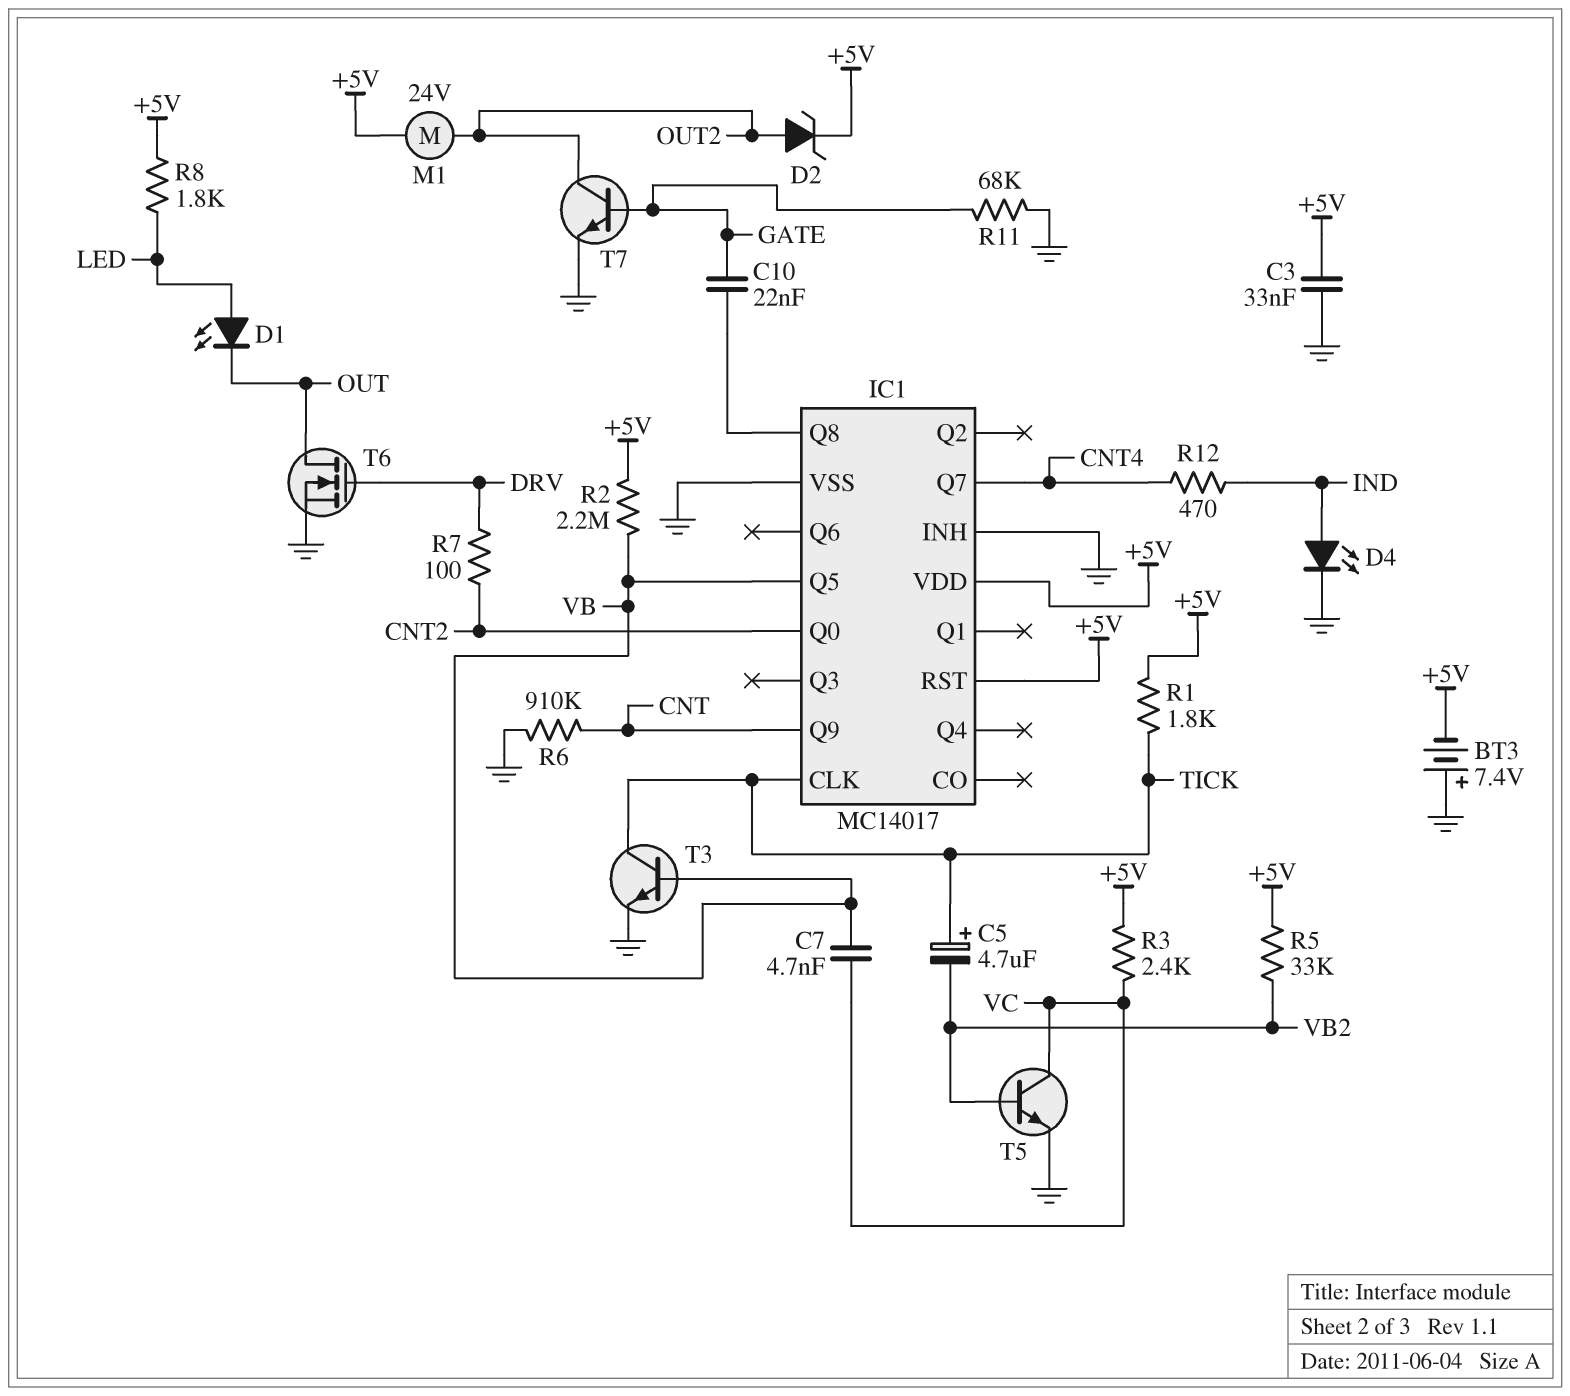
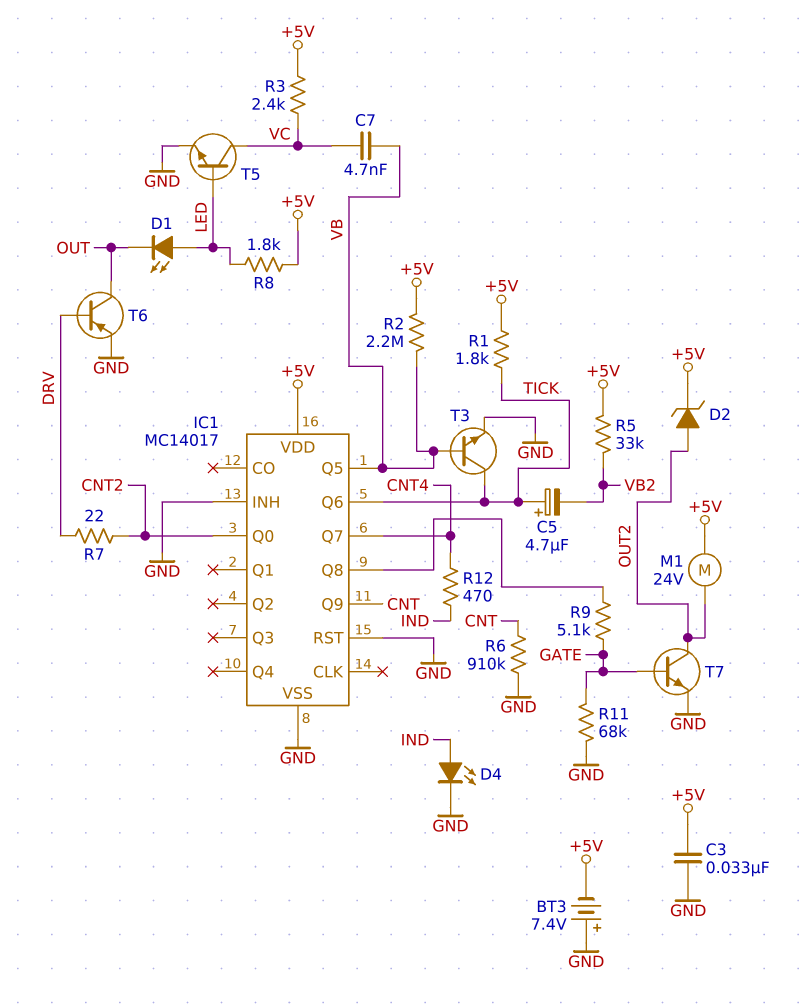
C10: 22nF (GATE, IC1/Q8) -> none
IC1 pin CLK: TICK -> none
IC1 pin Q6: none -> TICK
IC1 pin RST: +5V -> GND
R7: 100 (CNT2, DRV) -> 22 (CNT2, DRV)
R9: none -> 5.1k (GATE, IC1/Q8)
T5: NPN (B VB2, C VC, E GND) -> NPN (B LED, C VC, E GND)
T6: NMOS (G DRV, D OUT, S GND) -> PNP (B DRV, C OUT, E GND)

